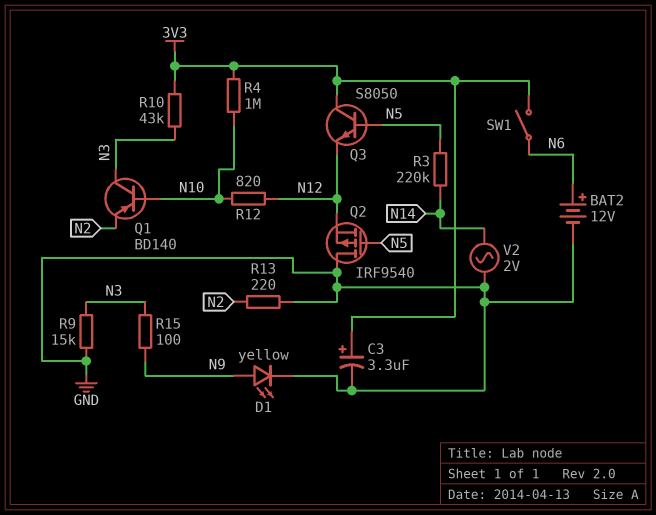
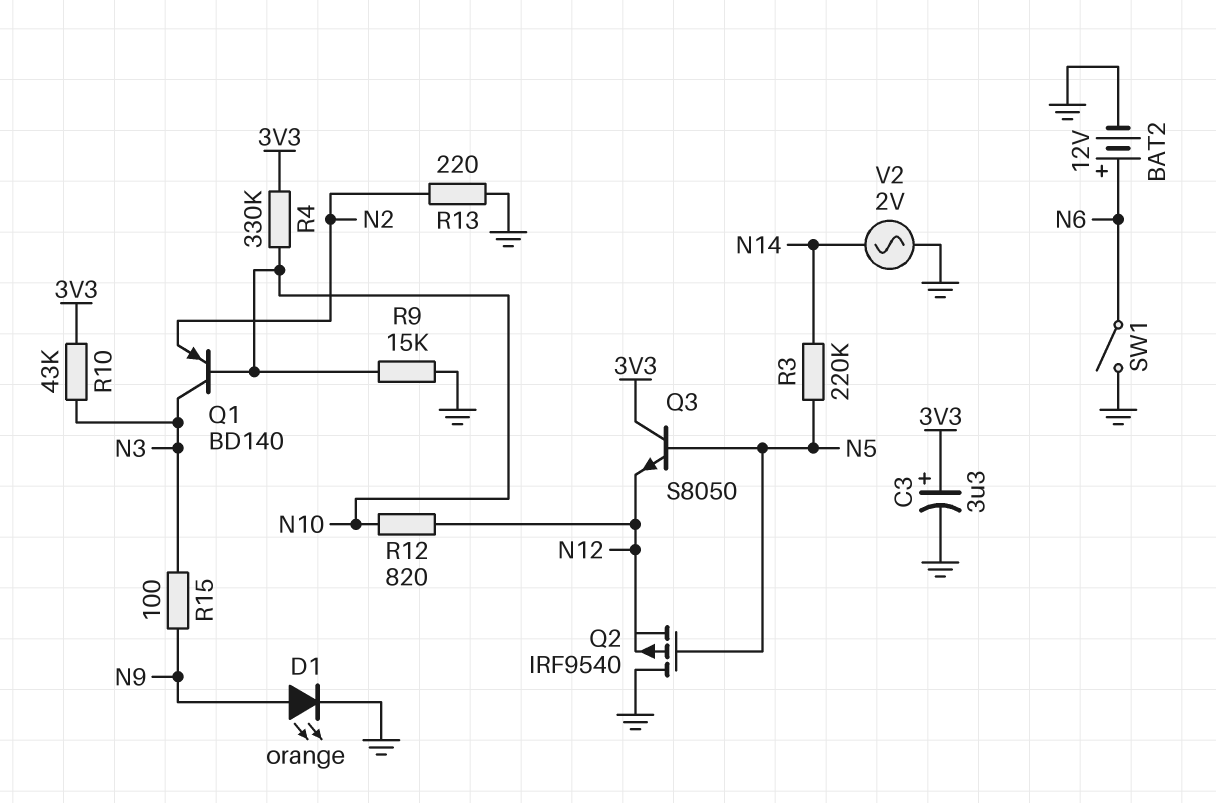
D1: LED yellow (A N9, K GND) -> LED orange (A N9, K GND)
R4: 1M (3V3, N10) -> 330k (3V3, N10)
R9: 15k (GND, N3) -> 15k (GND, N10)
SW1: switch (3V3, N6) -> switch (GND, N6)

